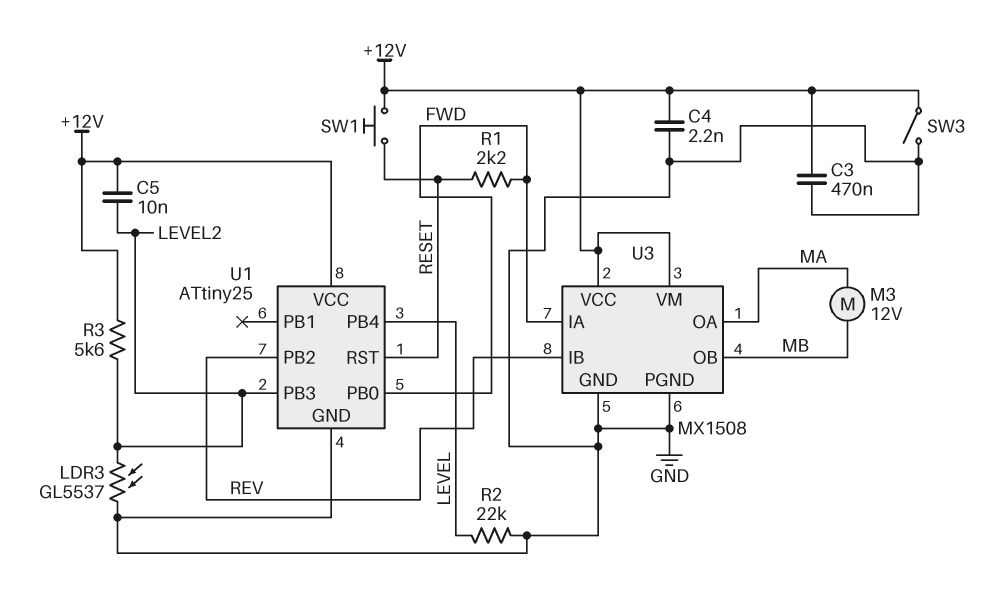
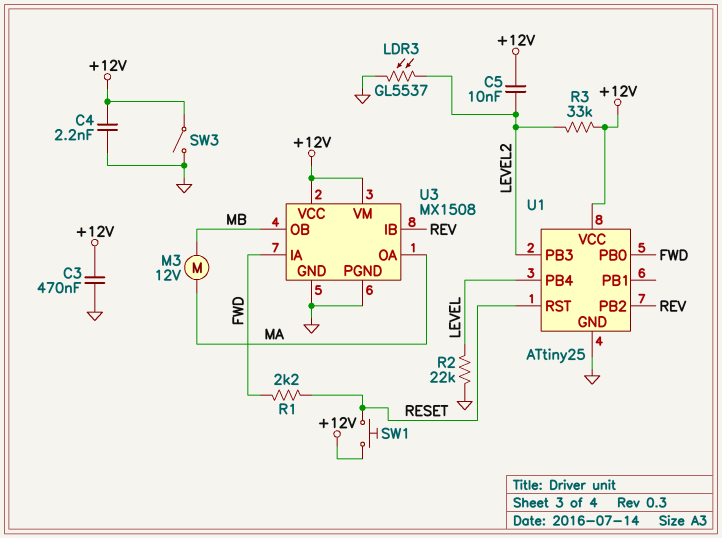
R3: 5.6k (+12V, LEVEL2) -> 33k (+12V, LEVEL2)

